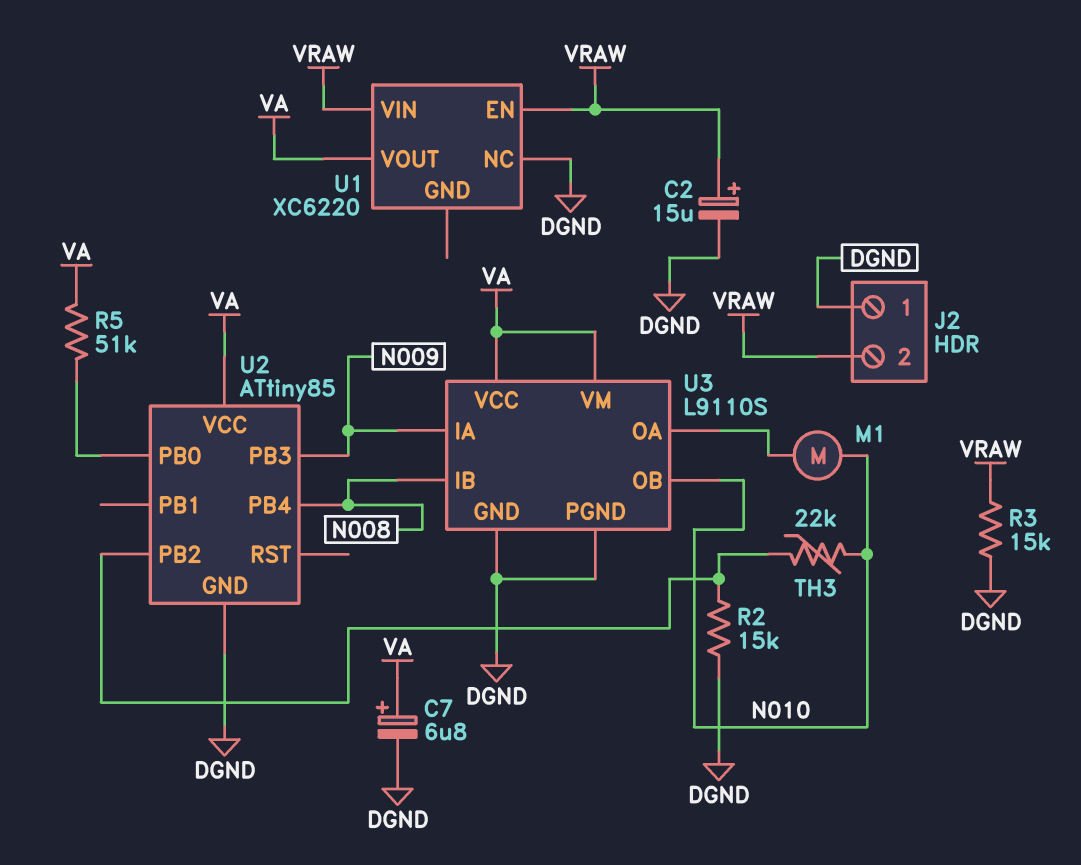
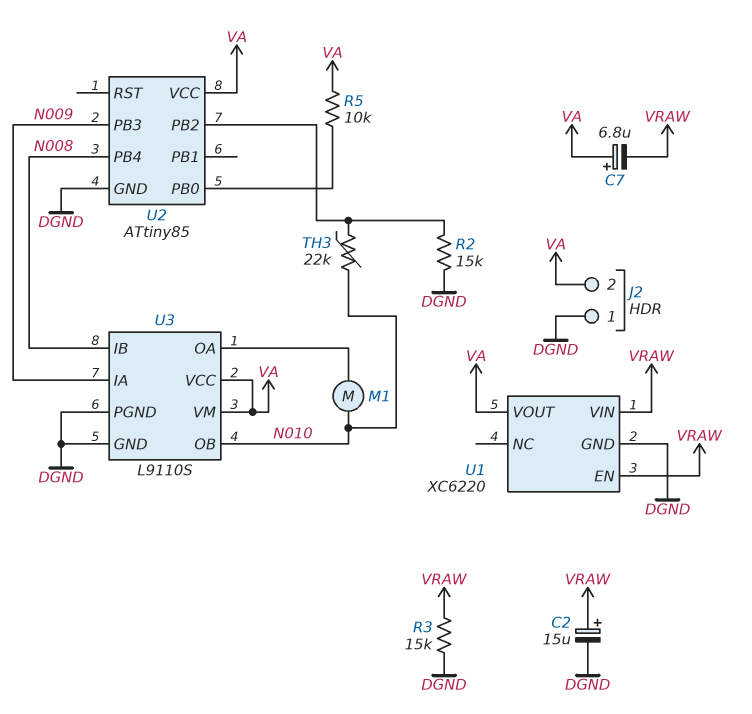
C7: 6.8uF (plus VA, minus DGND) -> 6.8uF (plus VA, minus VRAW)
J2 pin 2: VRAW -> VA
R5: 51k (U2/PB0, VA) -> 10k (U2/PB0, VA)
U1 pin GND: none -> DGND
U1 pin NC: DGND -> none

